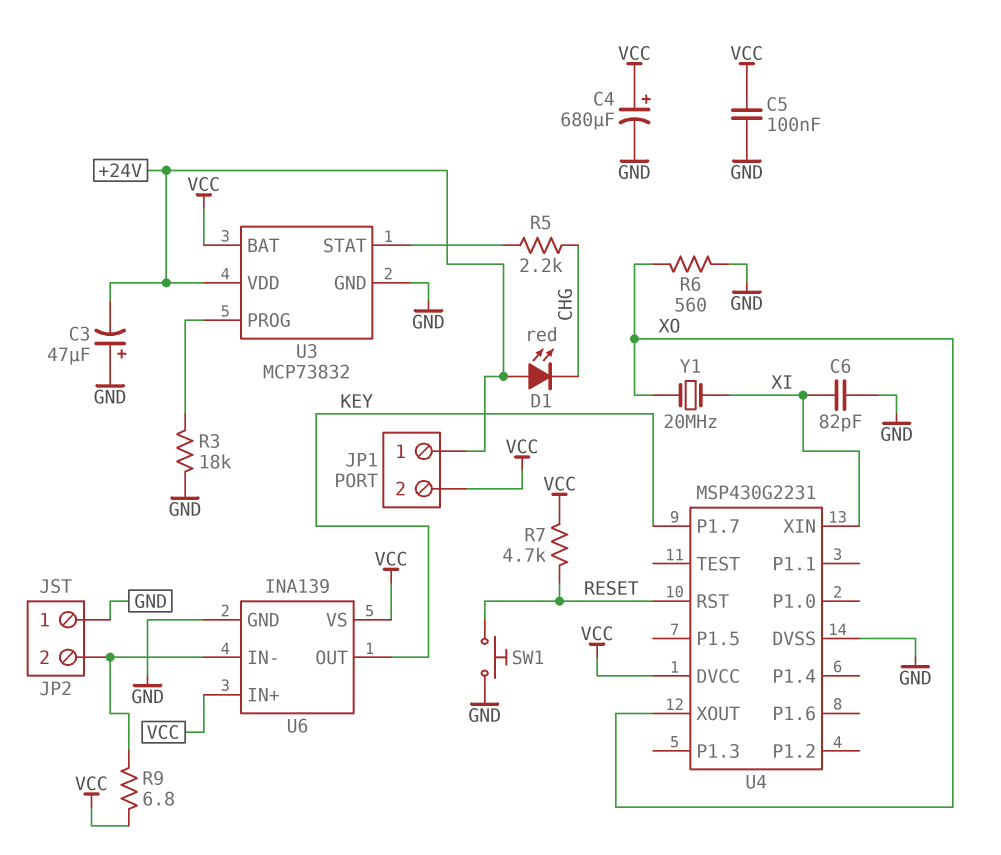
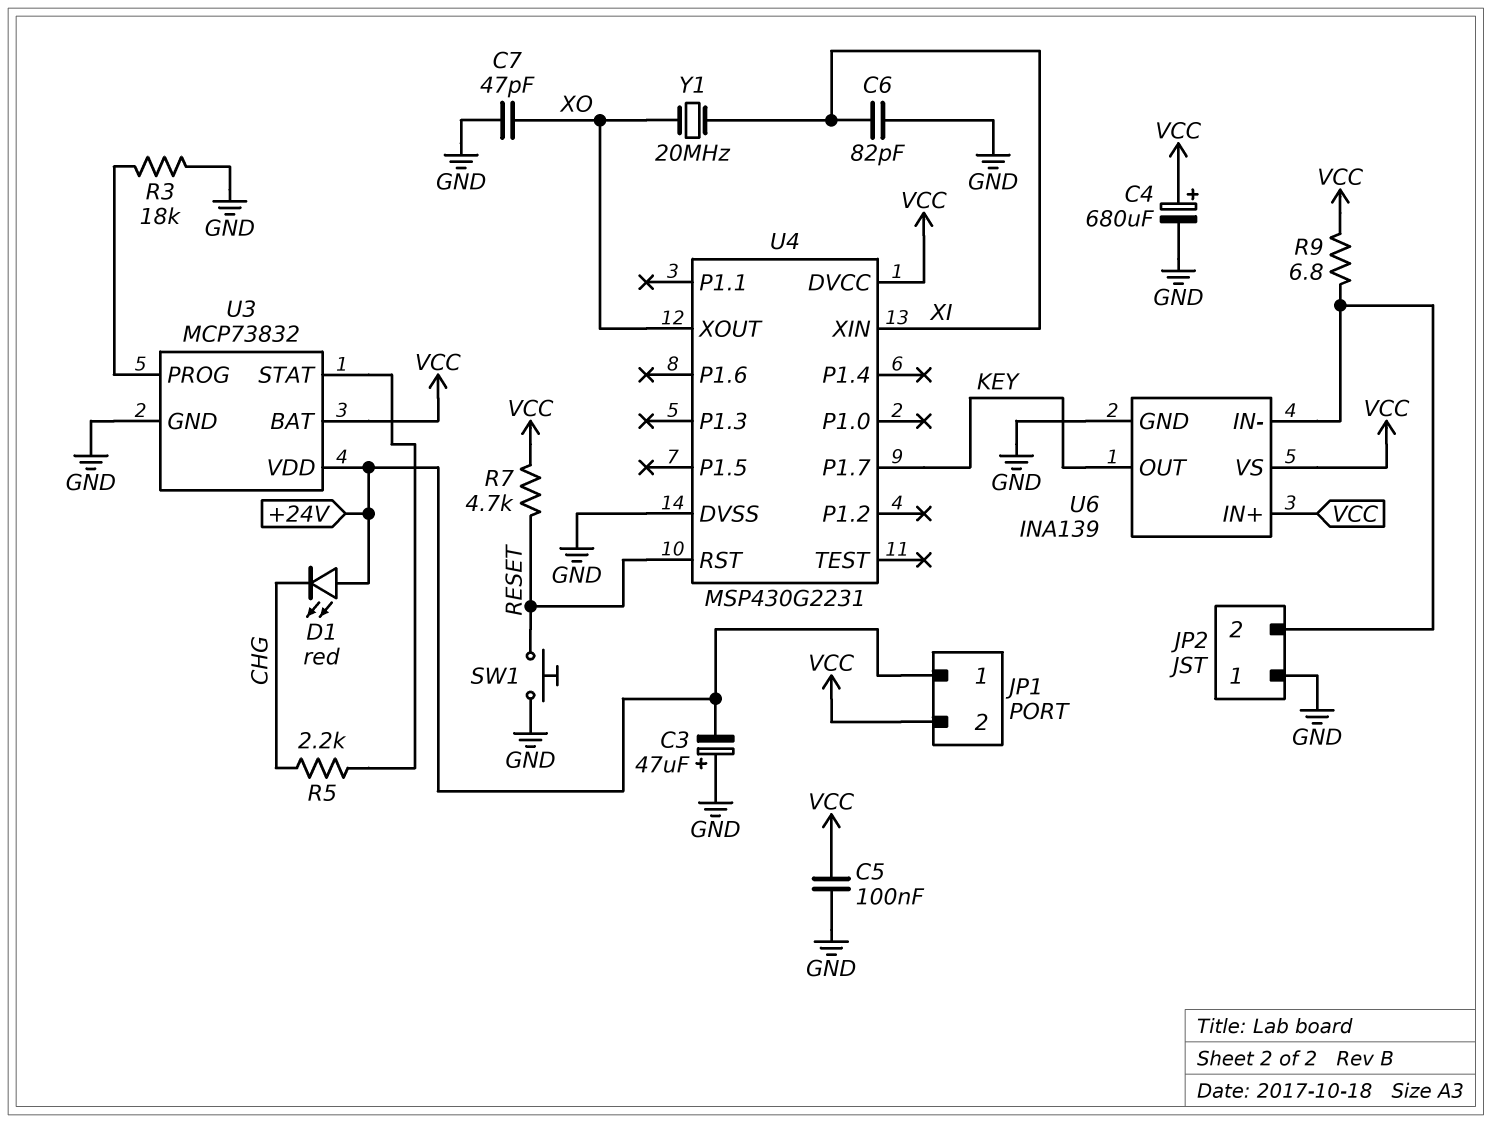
C7: none -> 47pF (GND, XO)
R6: 560 (GND, XO) -> none

